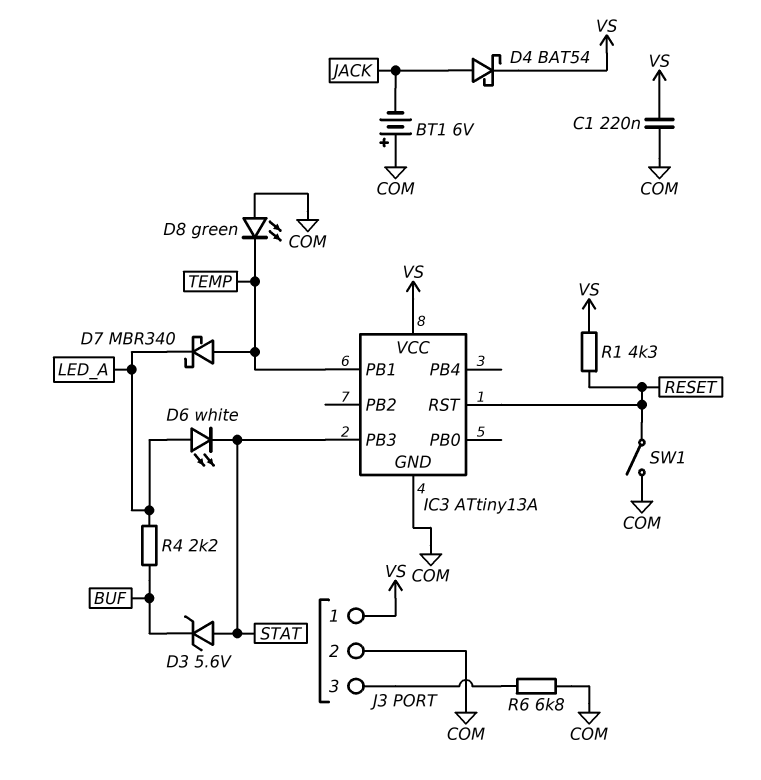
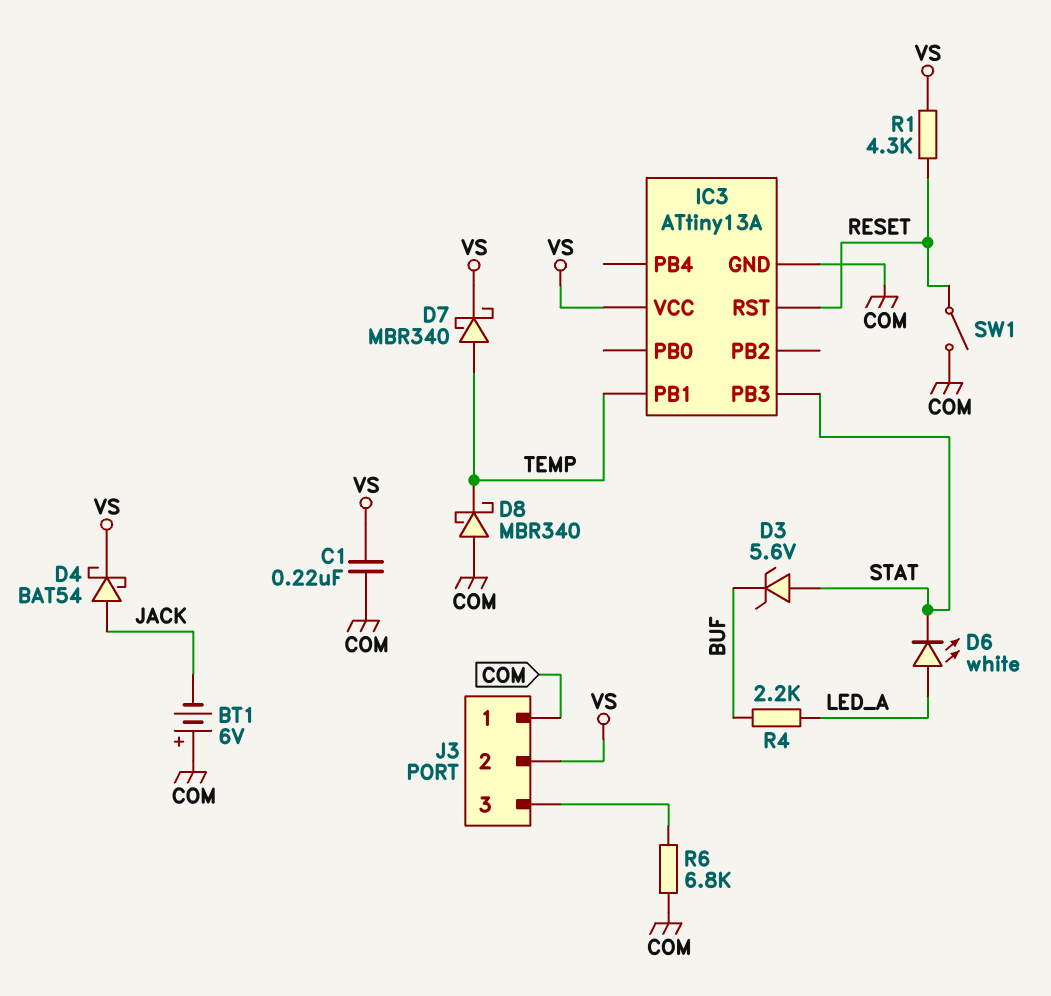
D7: schottky MBR340 (A TEMP, K LED_A) -> schottky MBR340 (A TEMP, K VS)
D8: LED green (A COM, K TEMP) -> schottky MBR340 (A COM, K TEMP)
J3 pin 1: VS -> COM
J3 pin 2: COM -> VS

